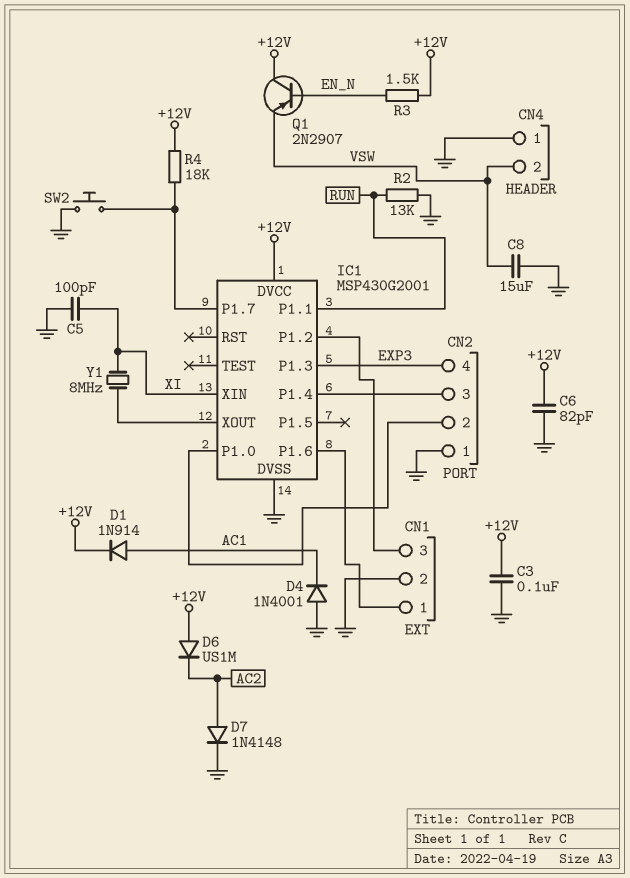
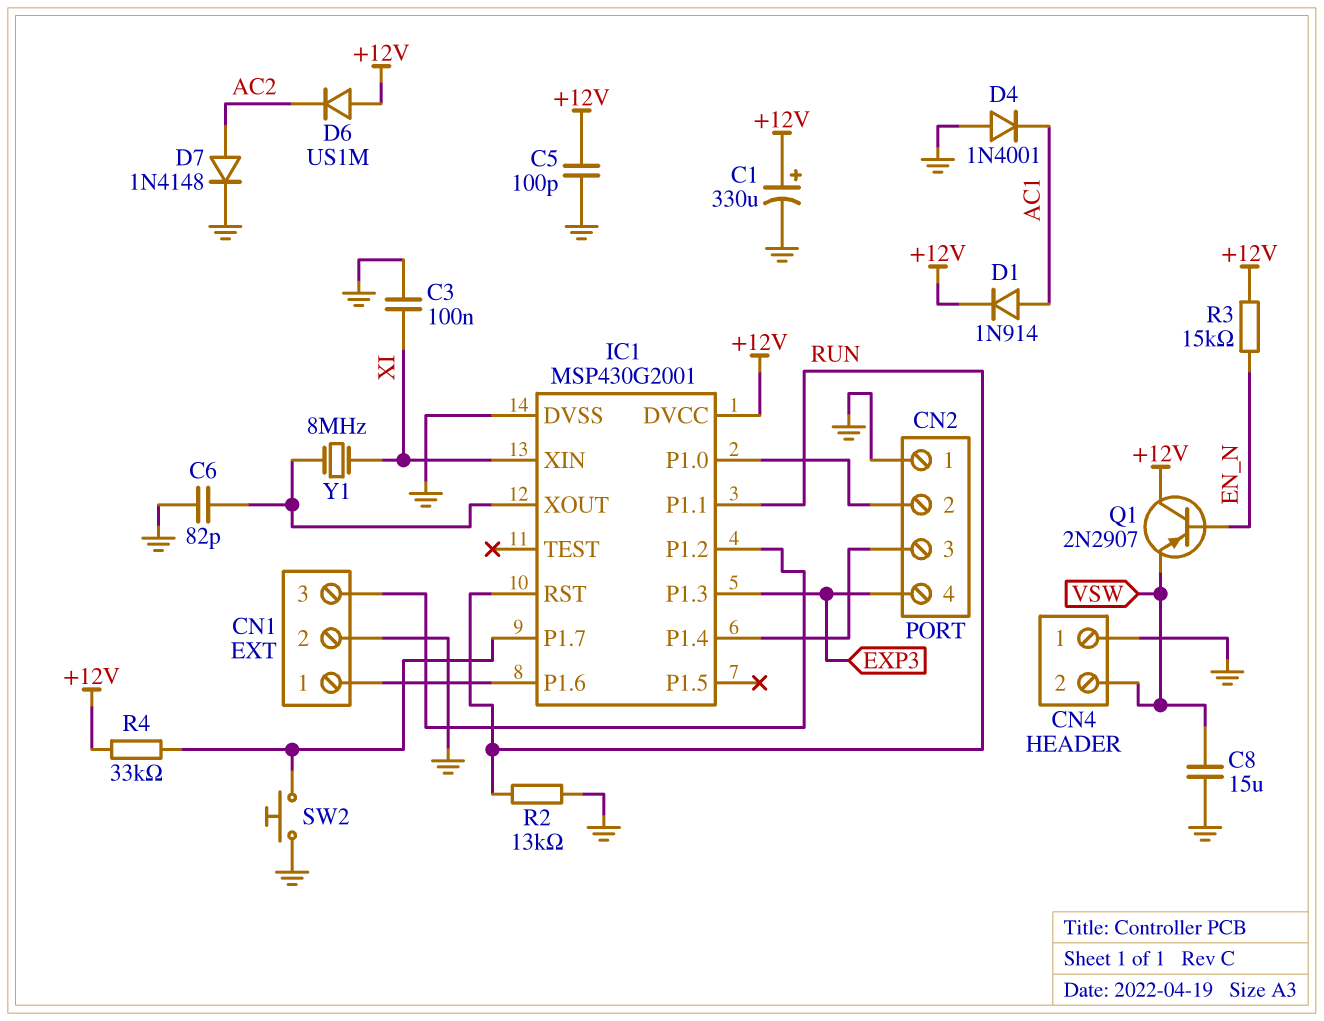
C1: none -> 330uF (plus +12V, minus GND)
C3: 100nF (+12V, GND) -> 100nF (GND, XI)
C5: 100pF (GND, XI) -> 100pF (+12V, GND)
C6: 82pF (+12V, GND) -> 82pF (GND, IC1/XOUT)
IC1 pin RST: none -> RUN
R3: 1.5k (+12V, EN_N) -> 15k (+12V, EN_N)
R4: 18k (+12V, IC1/P1.7) -> 33k (+12V, IC1/P1.7)

